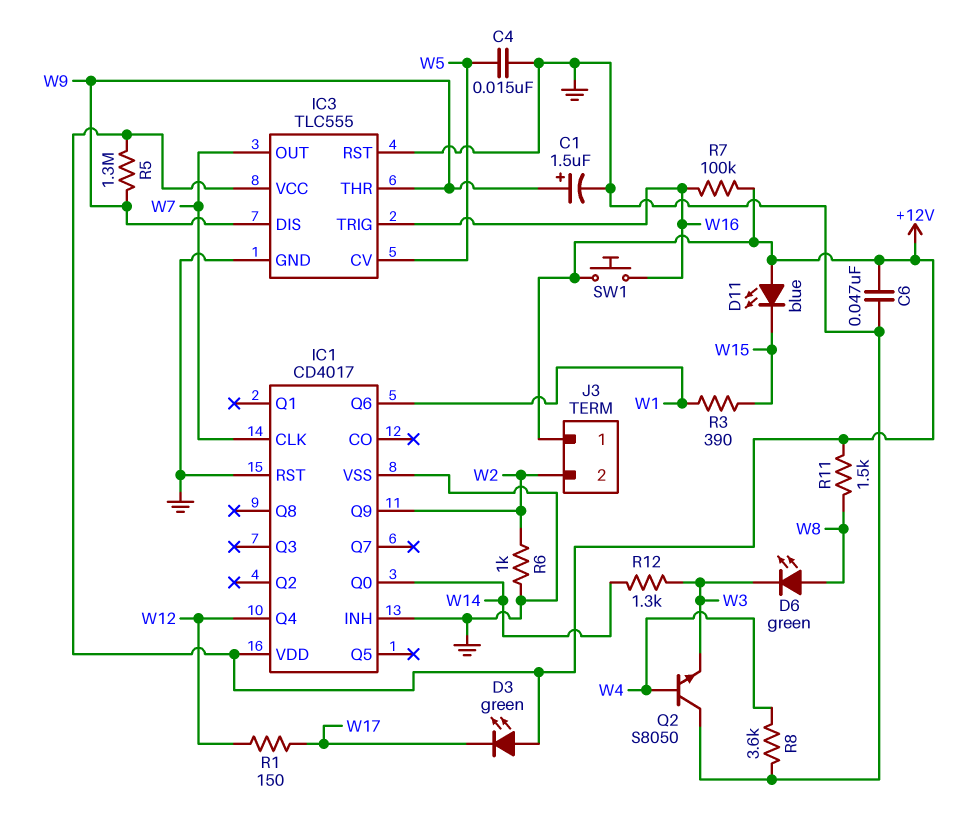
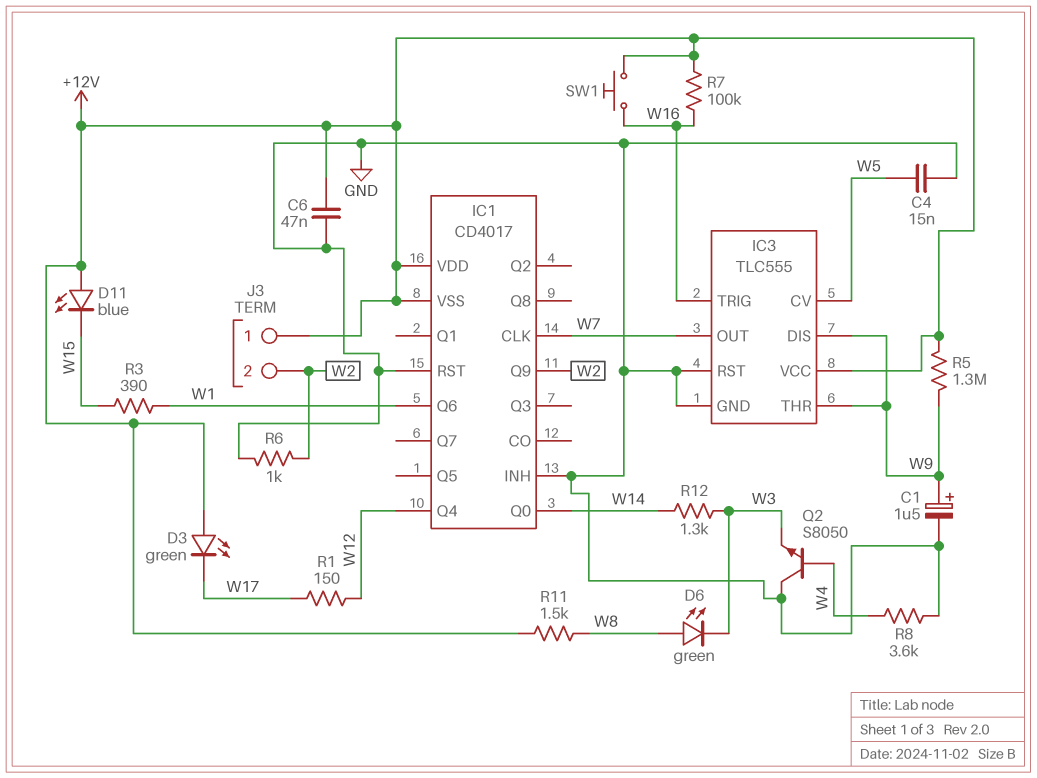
IC1 pin VSS: GND -> +12V

